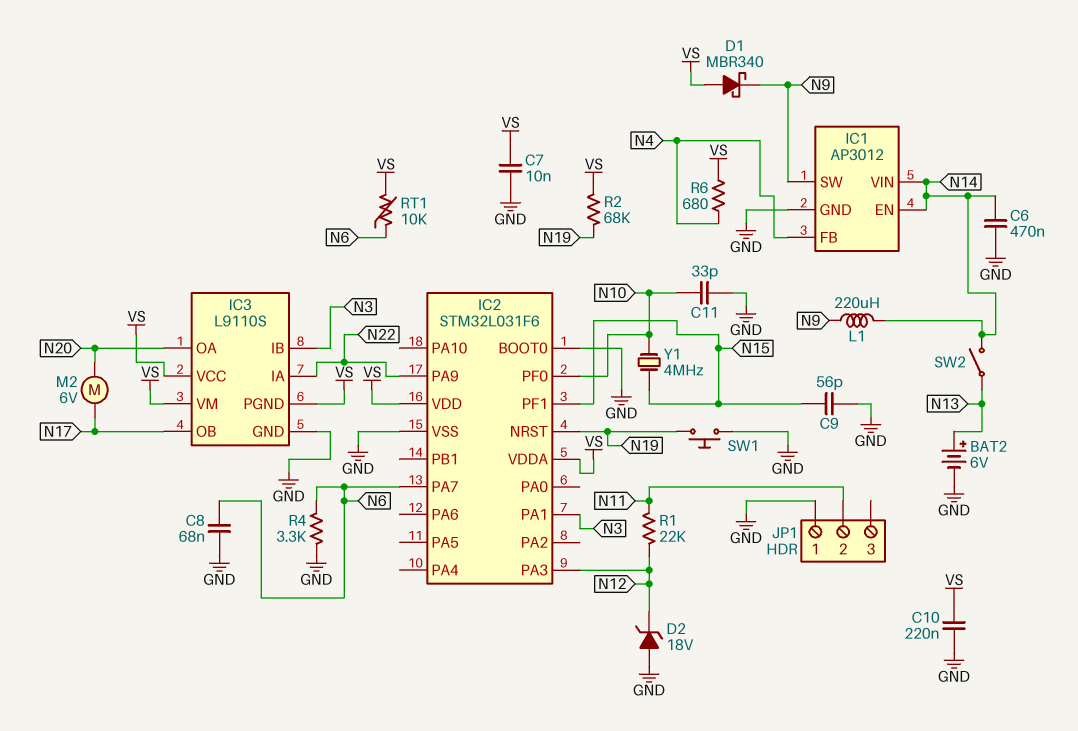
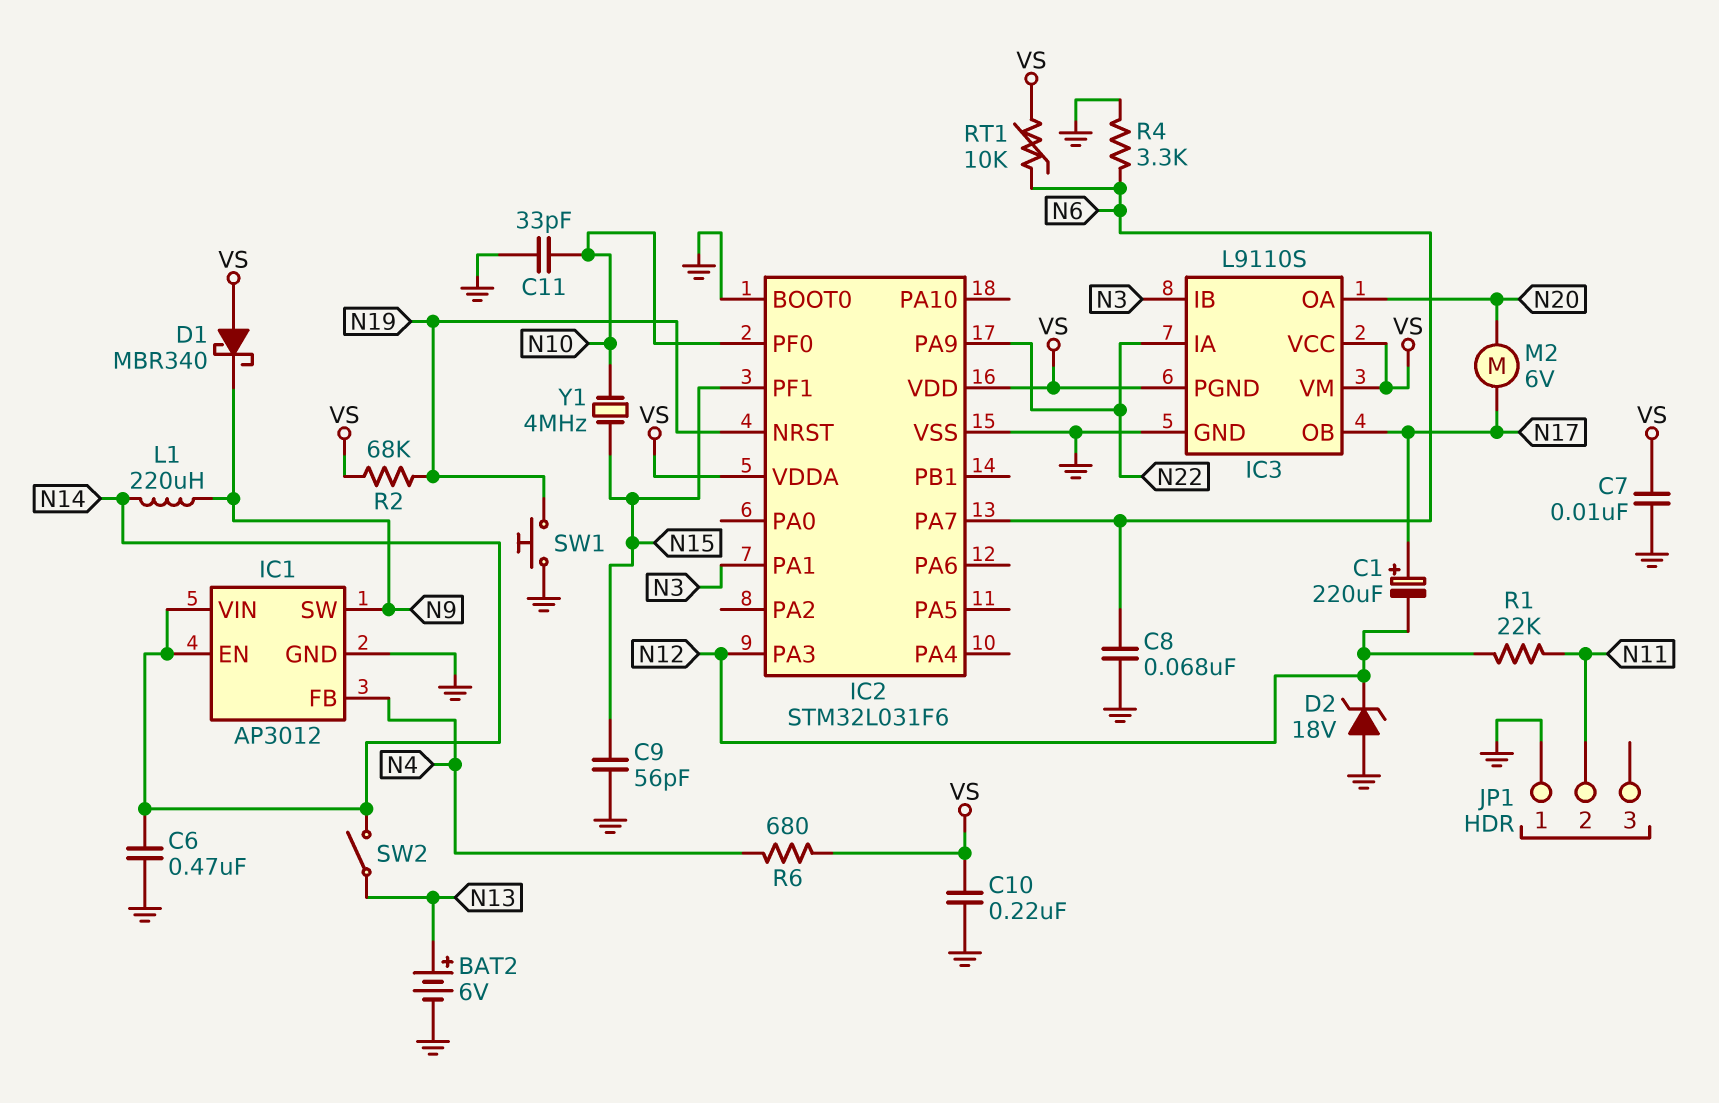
C1: none -> 220uF (plus N17, minus N12)

